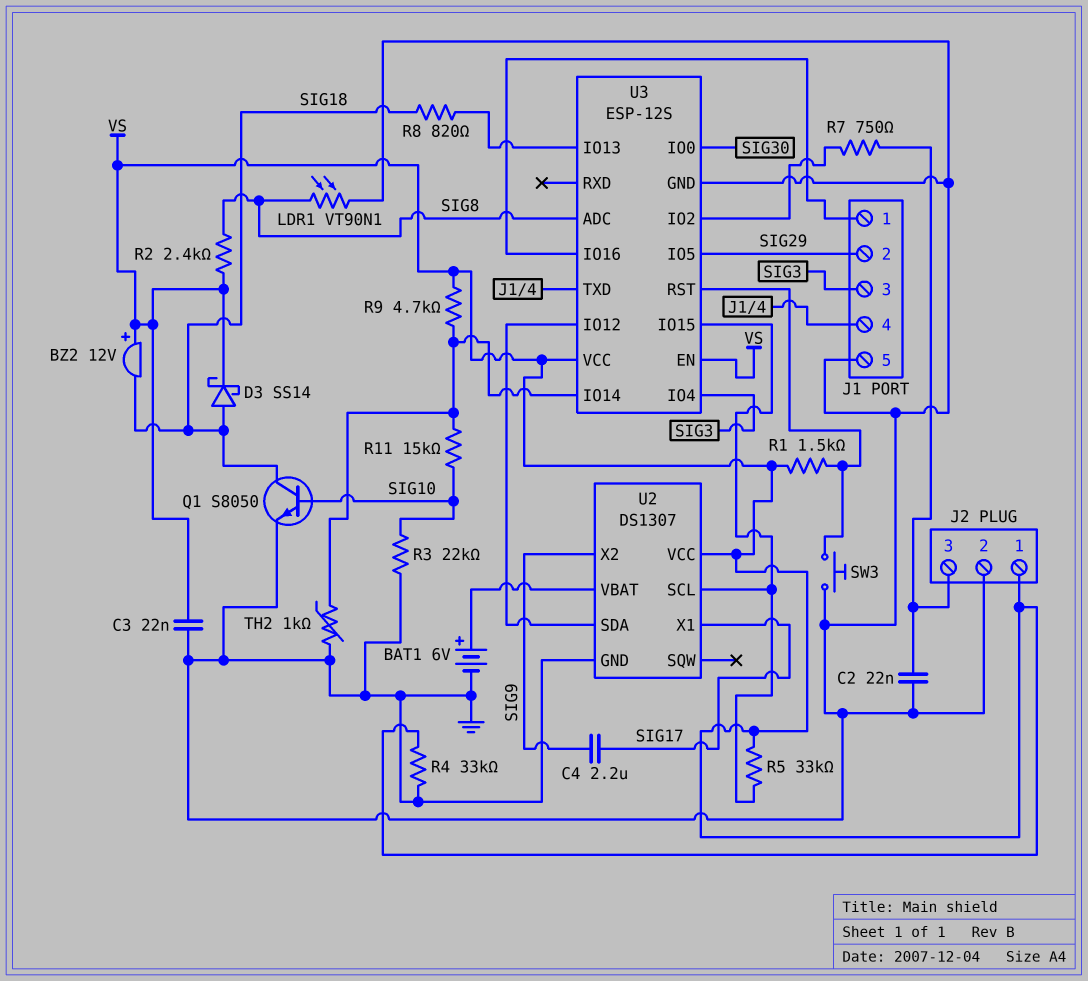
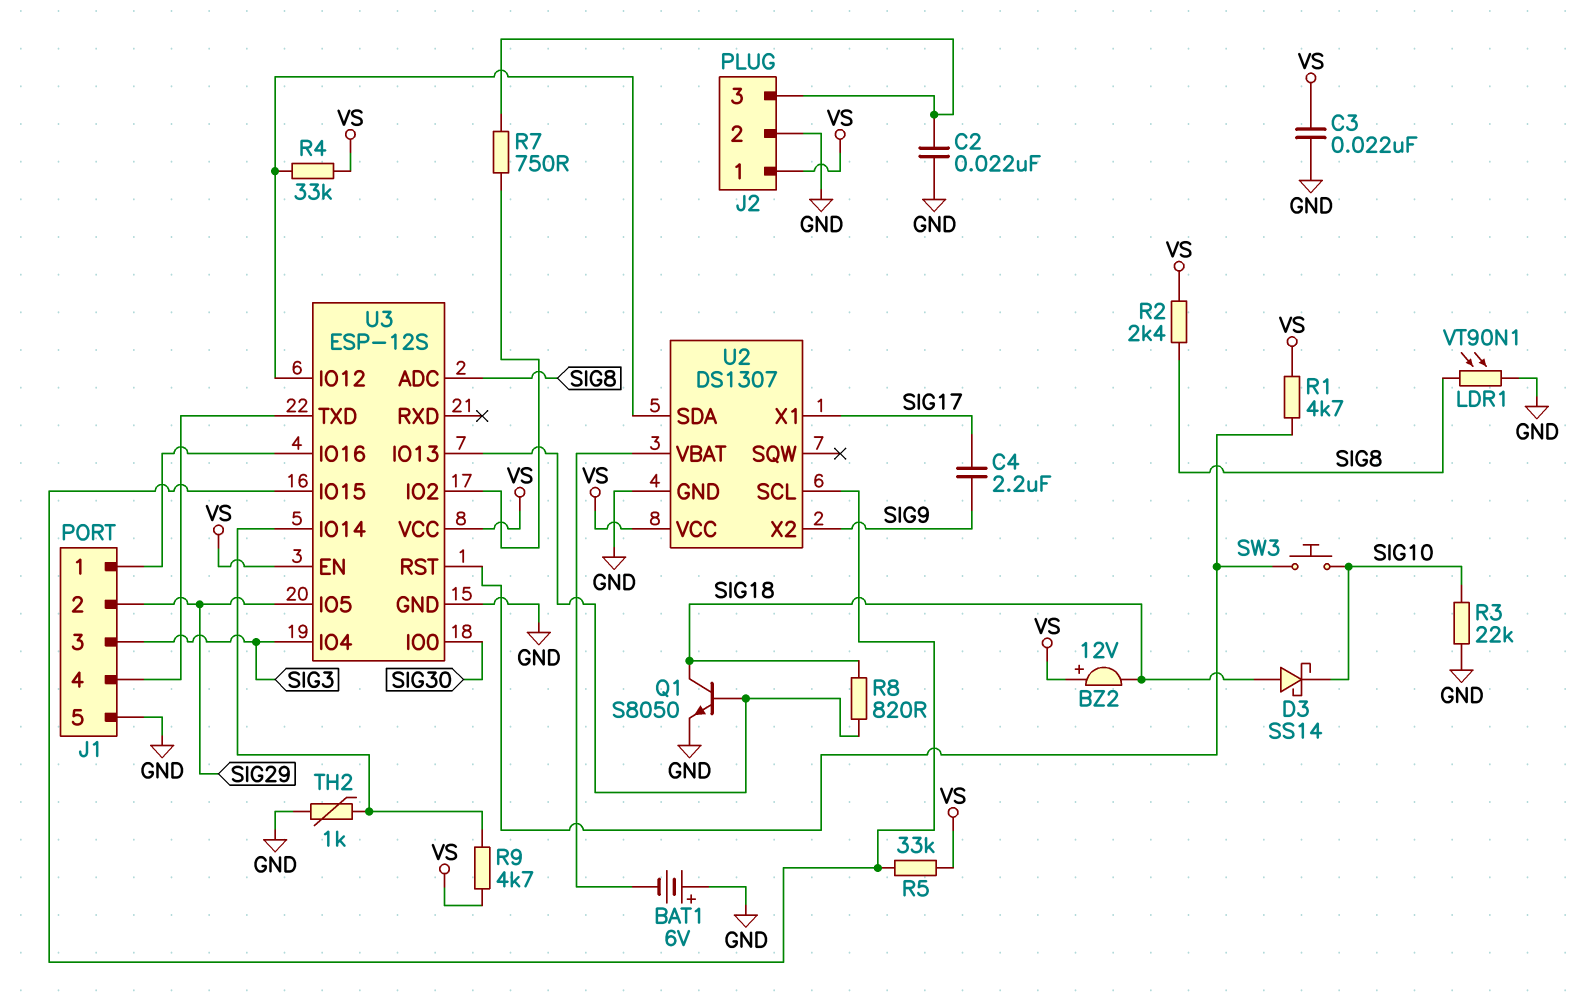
BAT1: 6V (plus U2/VBAT, minus GND) -> 6V (plus GND, minus U2/VBAT)
D3: schottky SS14 (A SIG18, K VS) -> schottky SS14 (A SIG18, K SIG10)
Q1: NPN S8050 (B SIG10, C SIG18, E GND) -> NPN S8050 (B U3/IO13, C SIG18, E GND)
R1: 1.5k (U3/RST, VS) -> 4.7k (U3/RST, VS)
R4: 33k (GND, VS) -> 33k (U2/SDA, VS)
R11: 15k (SIG10, U3/IO14) -> none
SW3: button (GND, U3/RST) -> button (SIG10, U3/RST)

